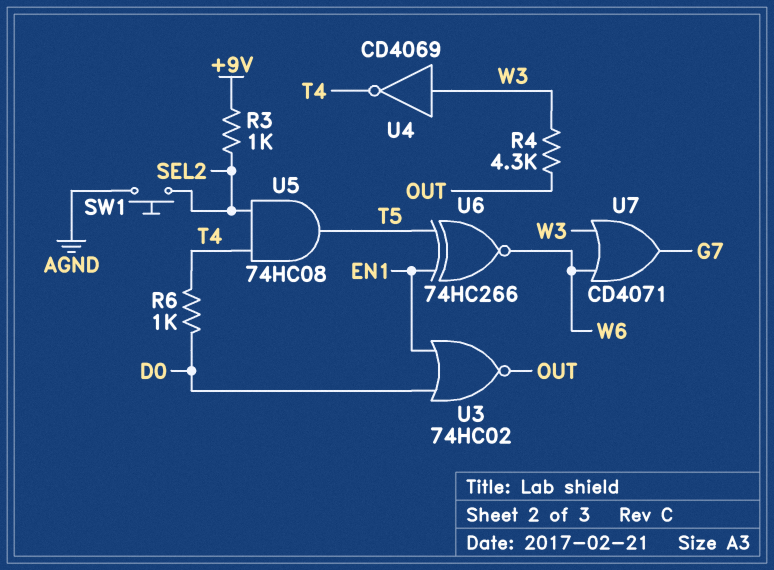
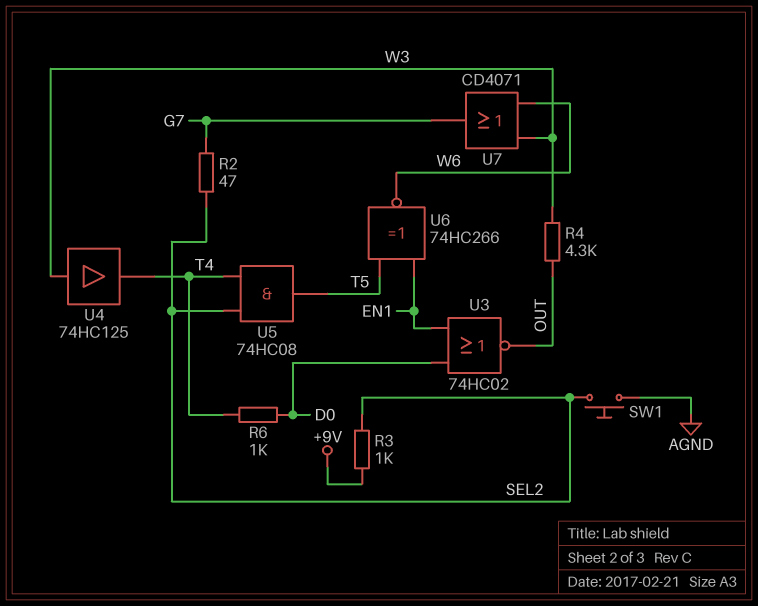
R2: none -> 47 (G7, SEL2)
U4: NOT CD4069 (in W3, out T4) -> buffer 74HC125 (in W3, out T4)

